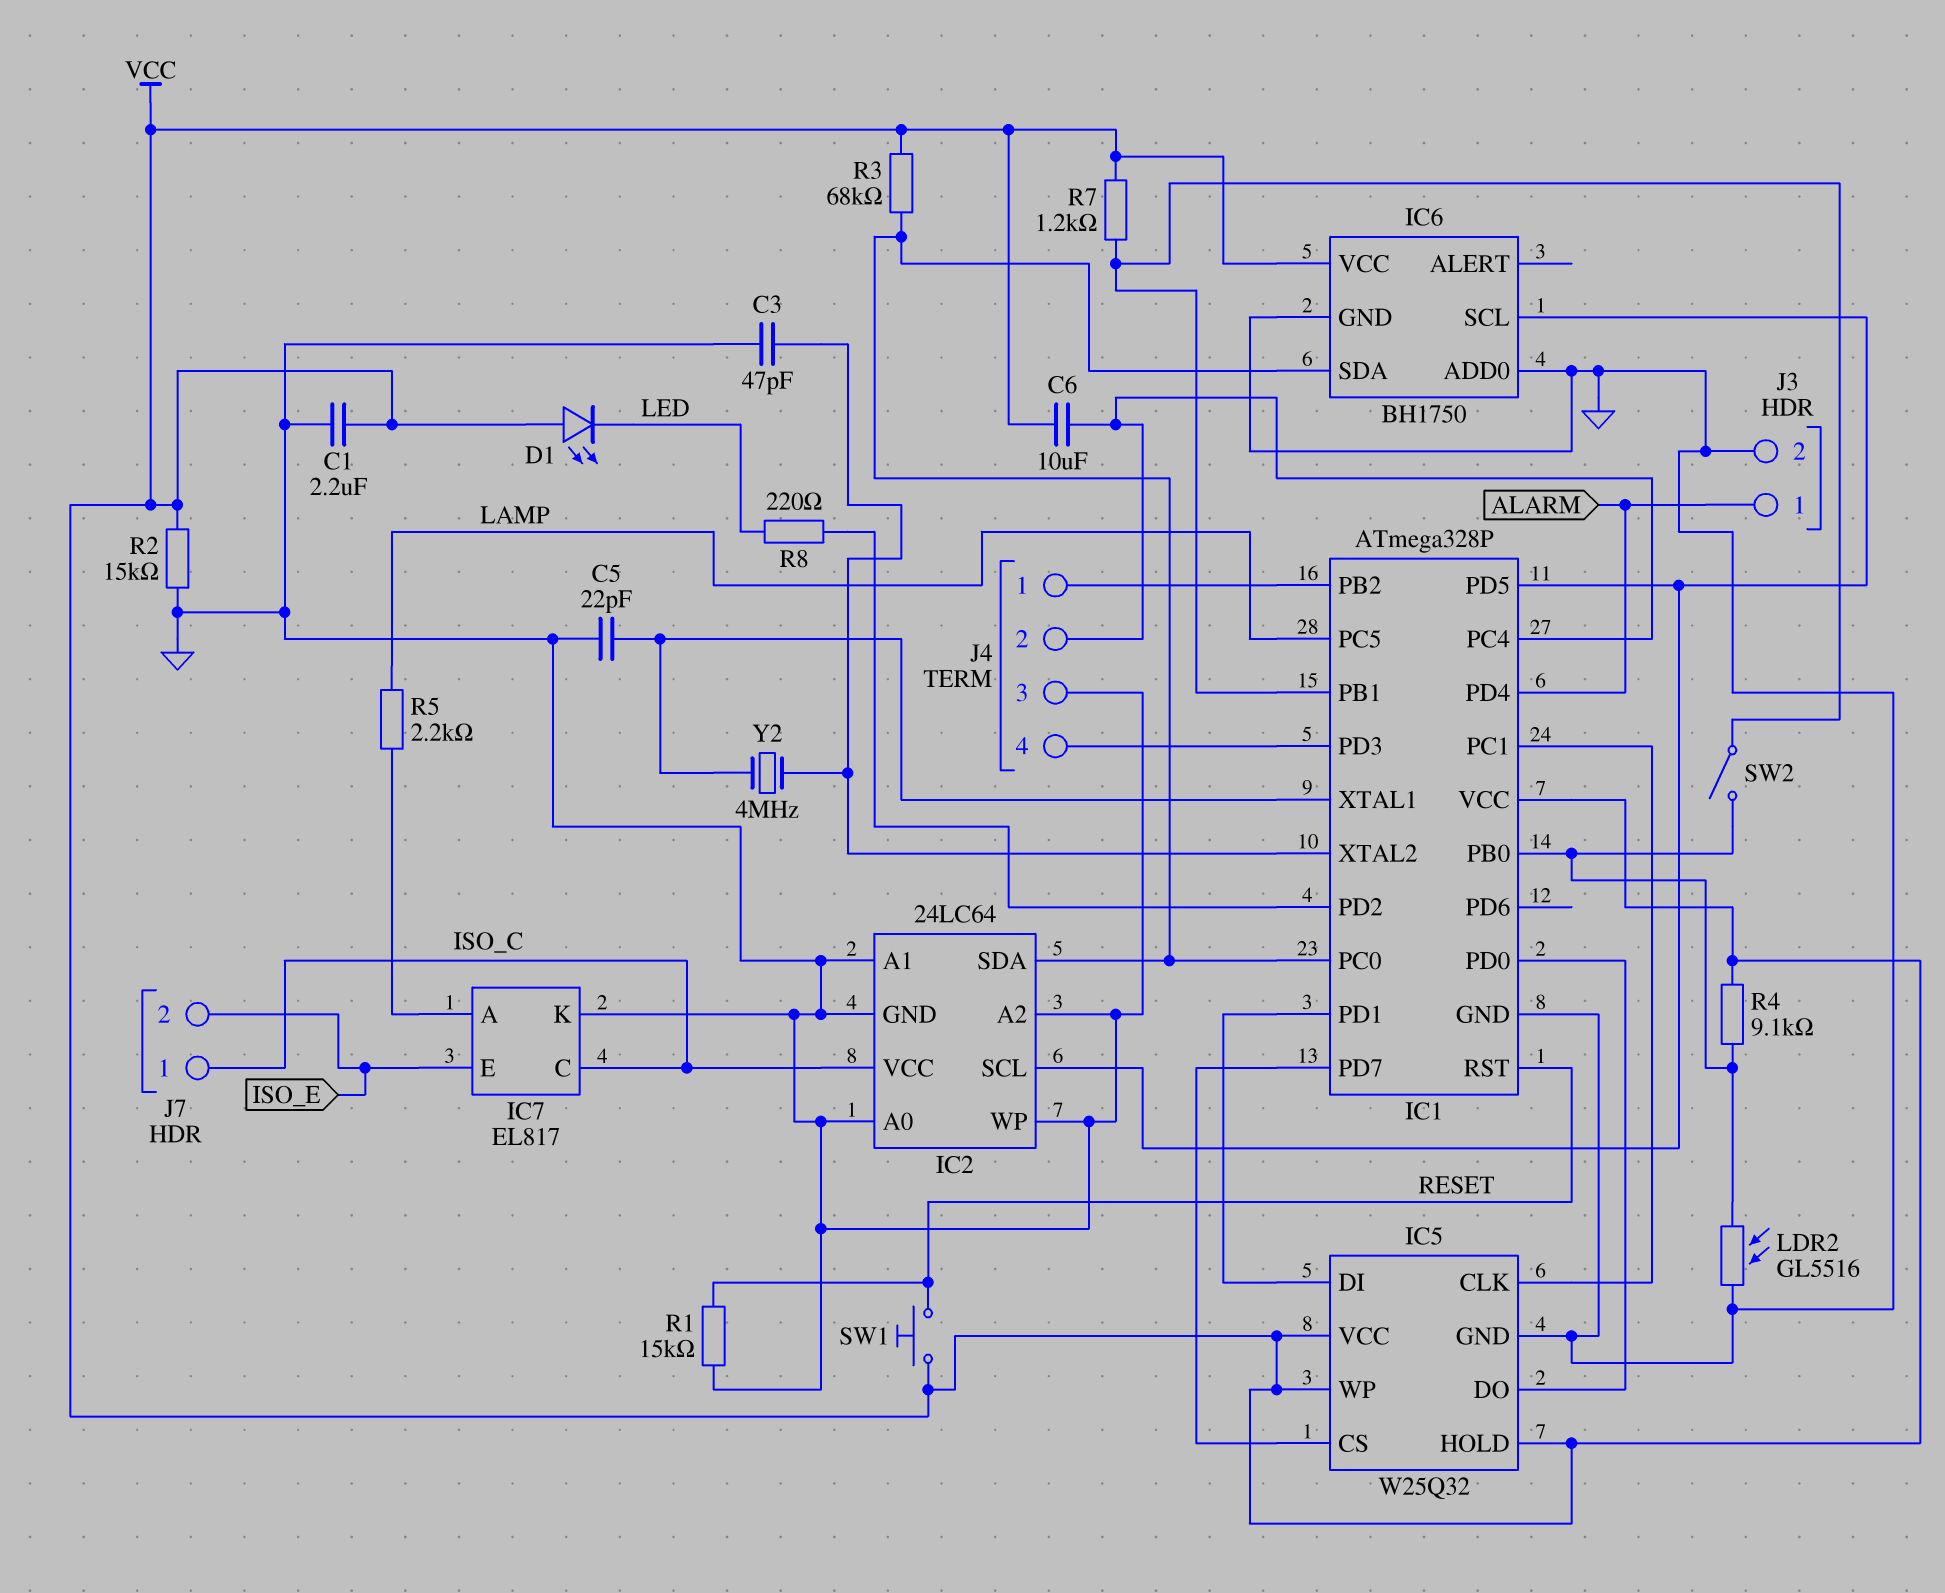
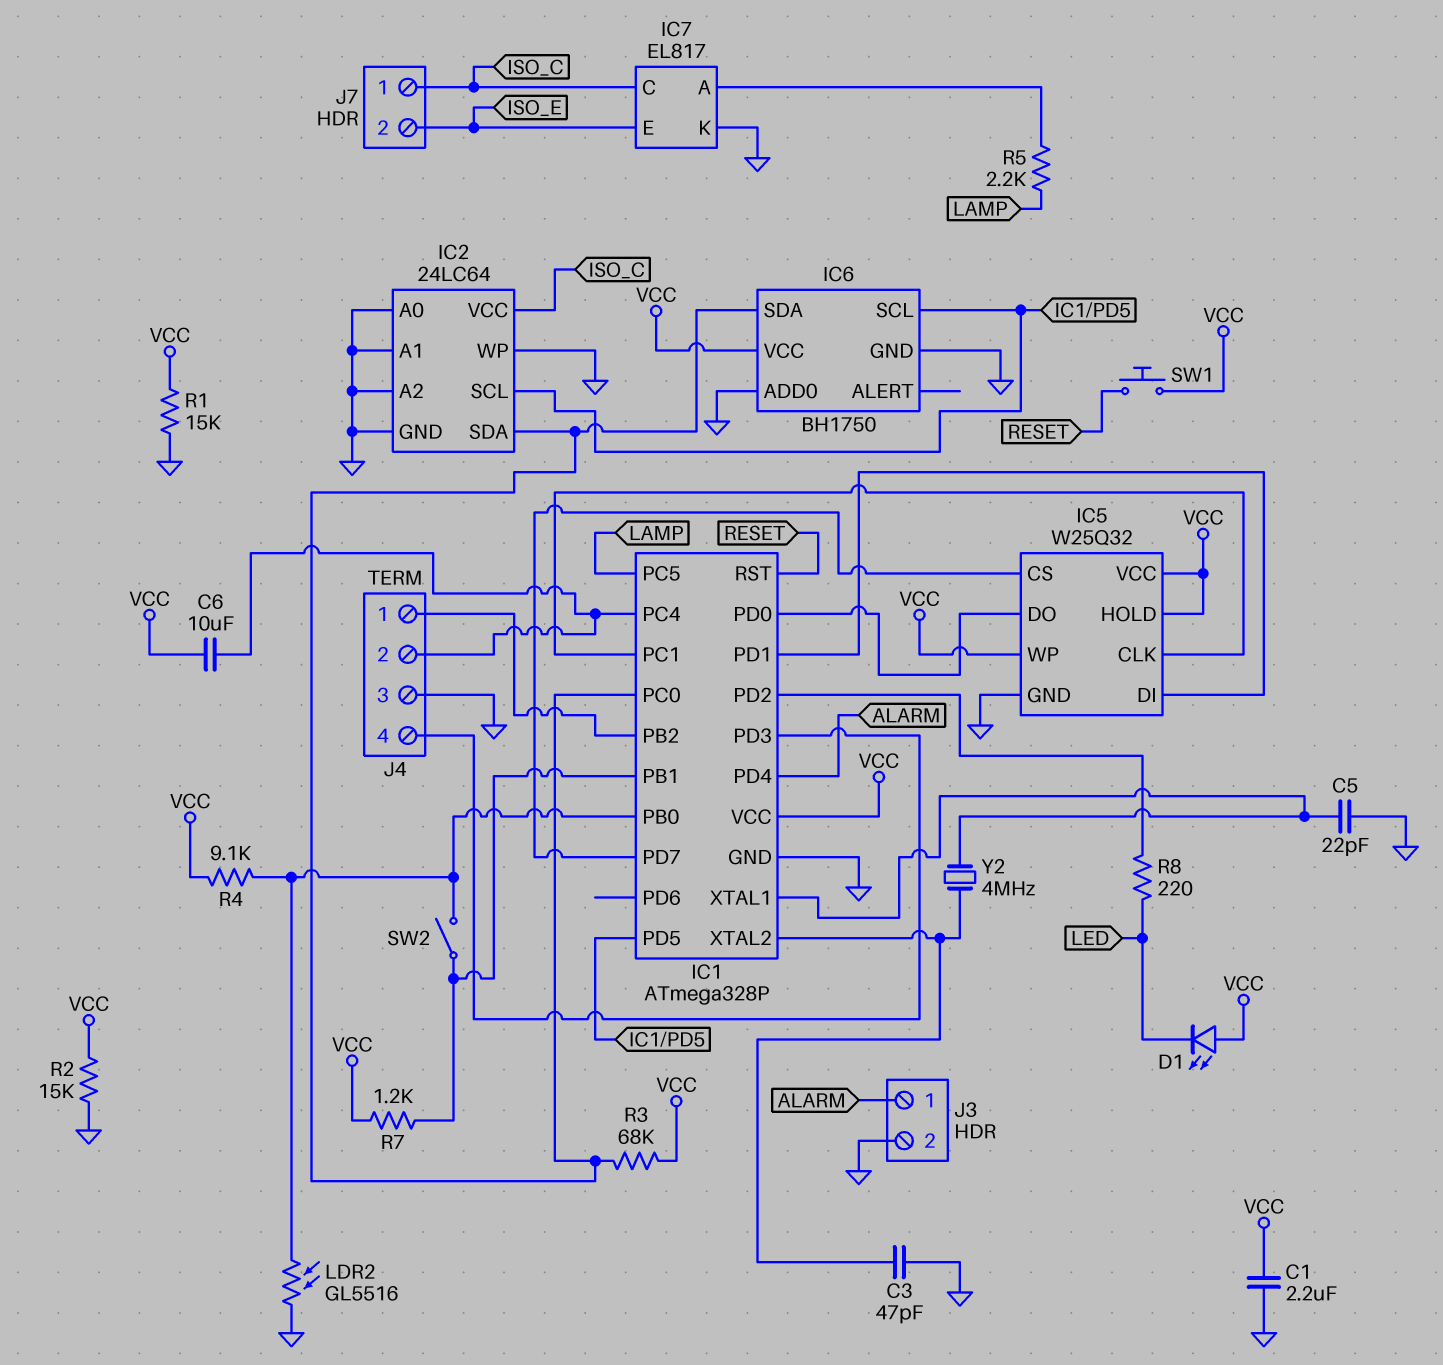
R1: 15k (GND, RESET) -> 15k (GND, VCC)

